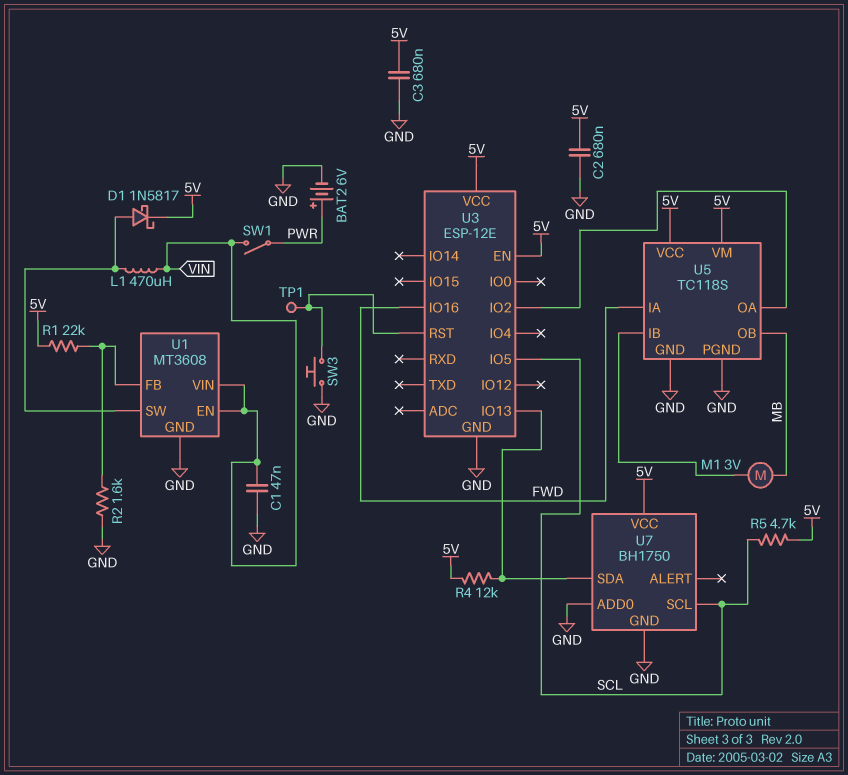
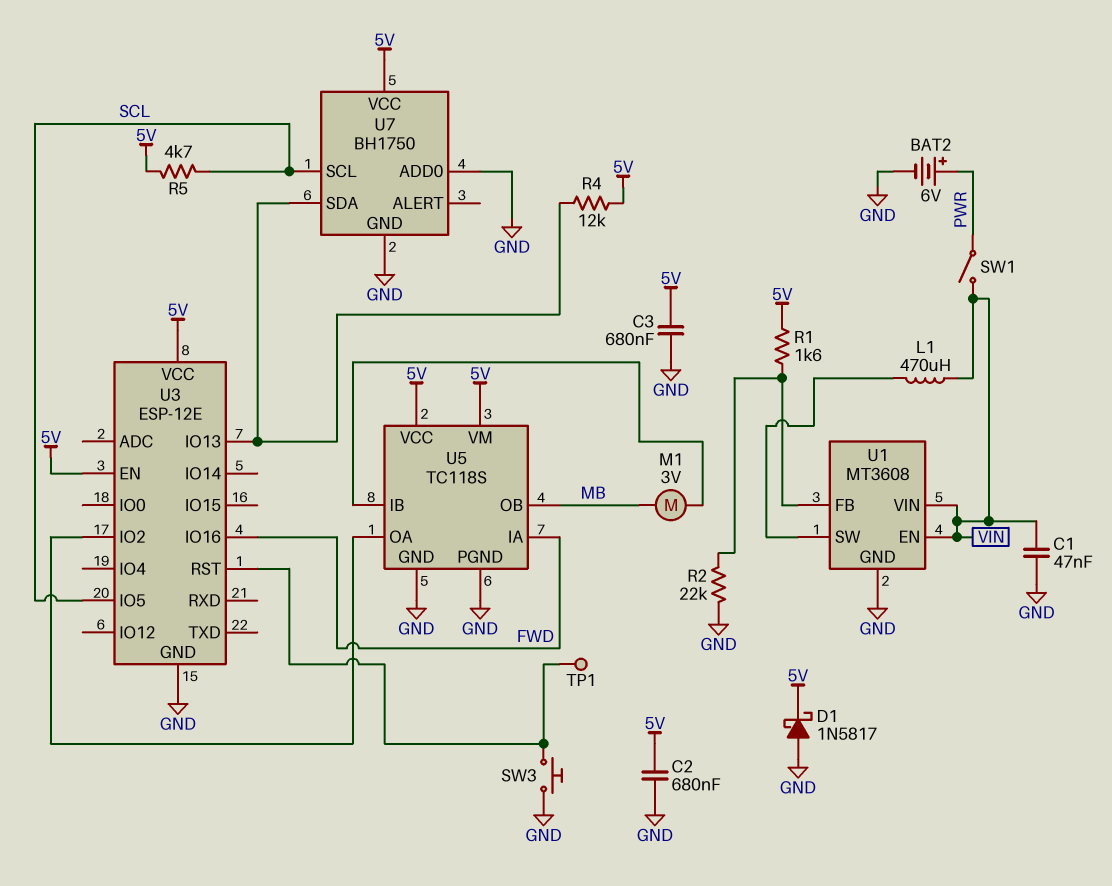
D1: schottky 1N5817 (A U1/SW, K 5V) -> schottky 1N5817 (A GND, K 5V)
R1: 22k (5V, U1/FB) -> 1.6k (5V, U1/FB)
R2: 1.6k (GND, U1/FB) -> 22k (GND, U1/FB)

